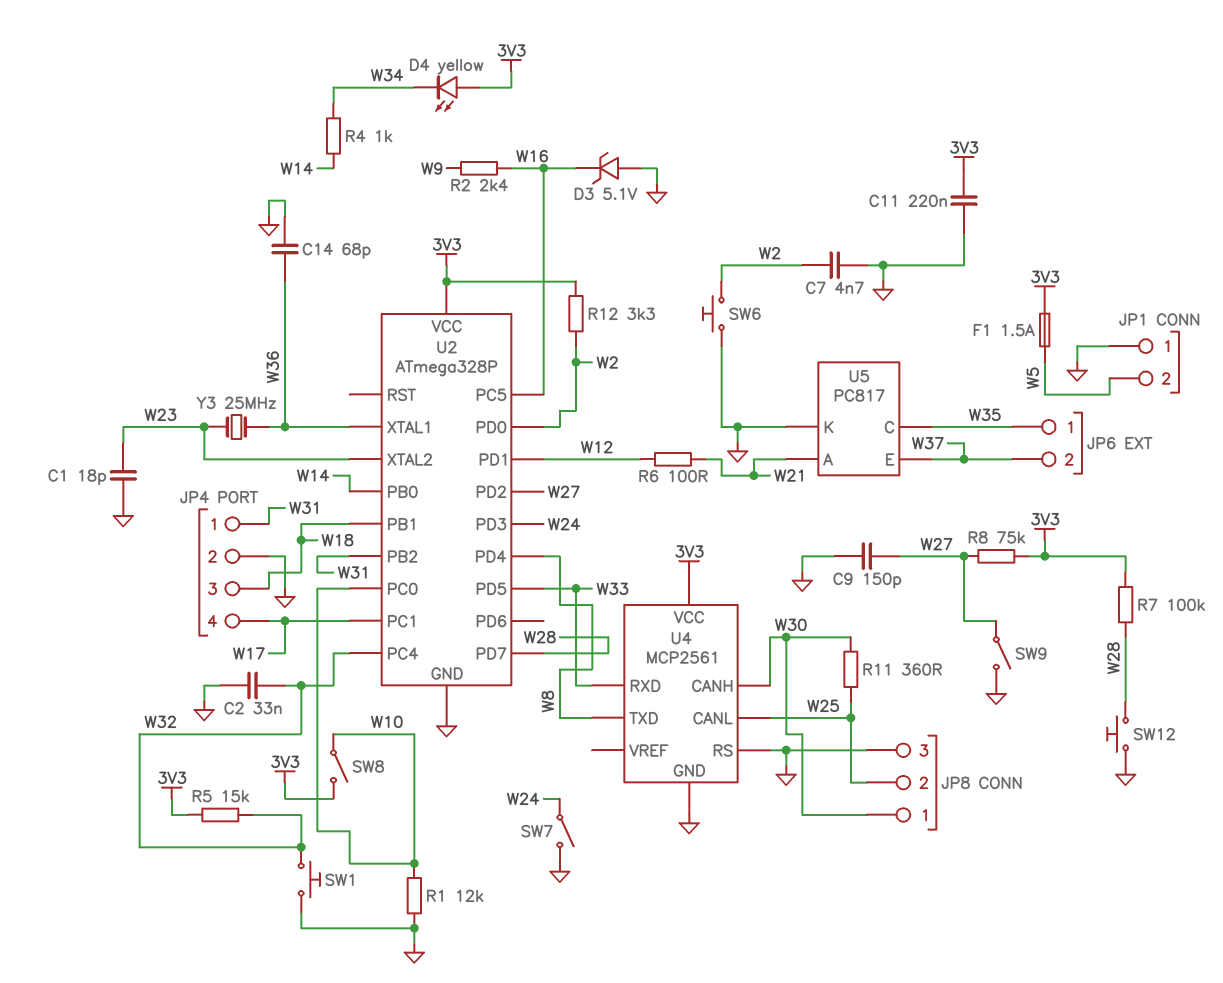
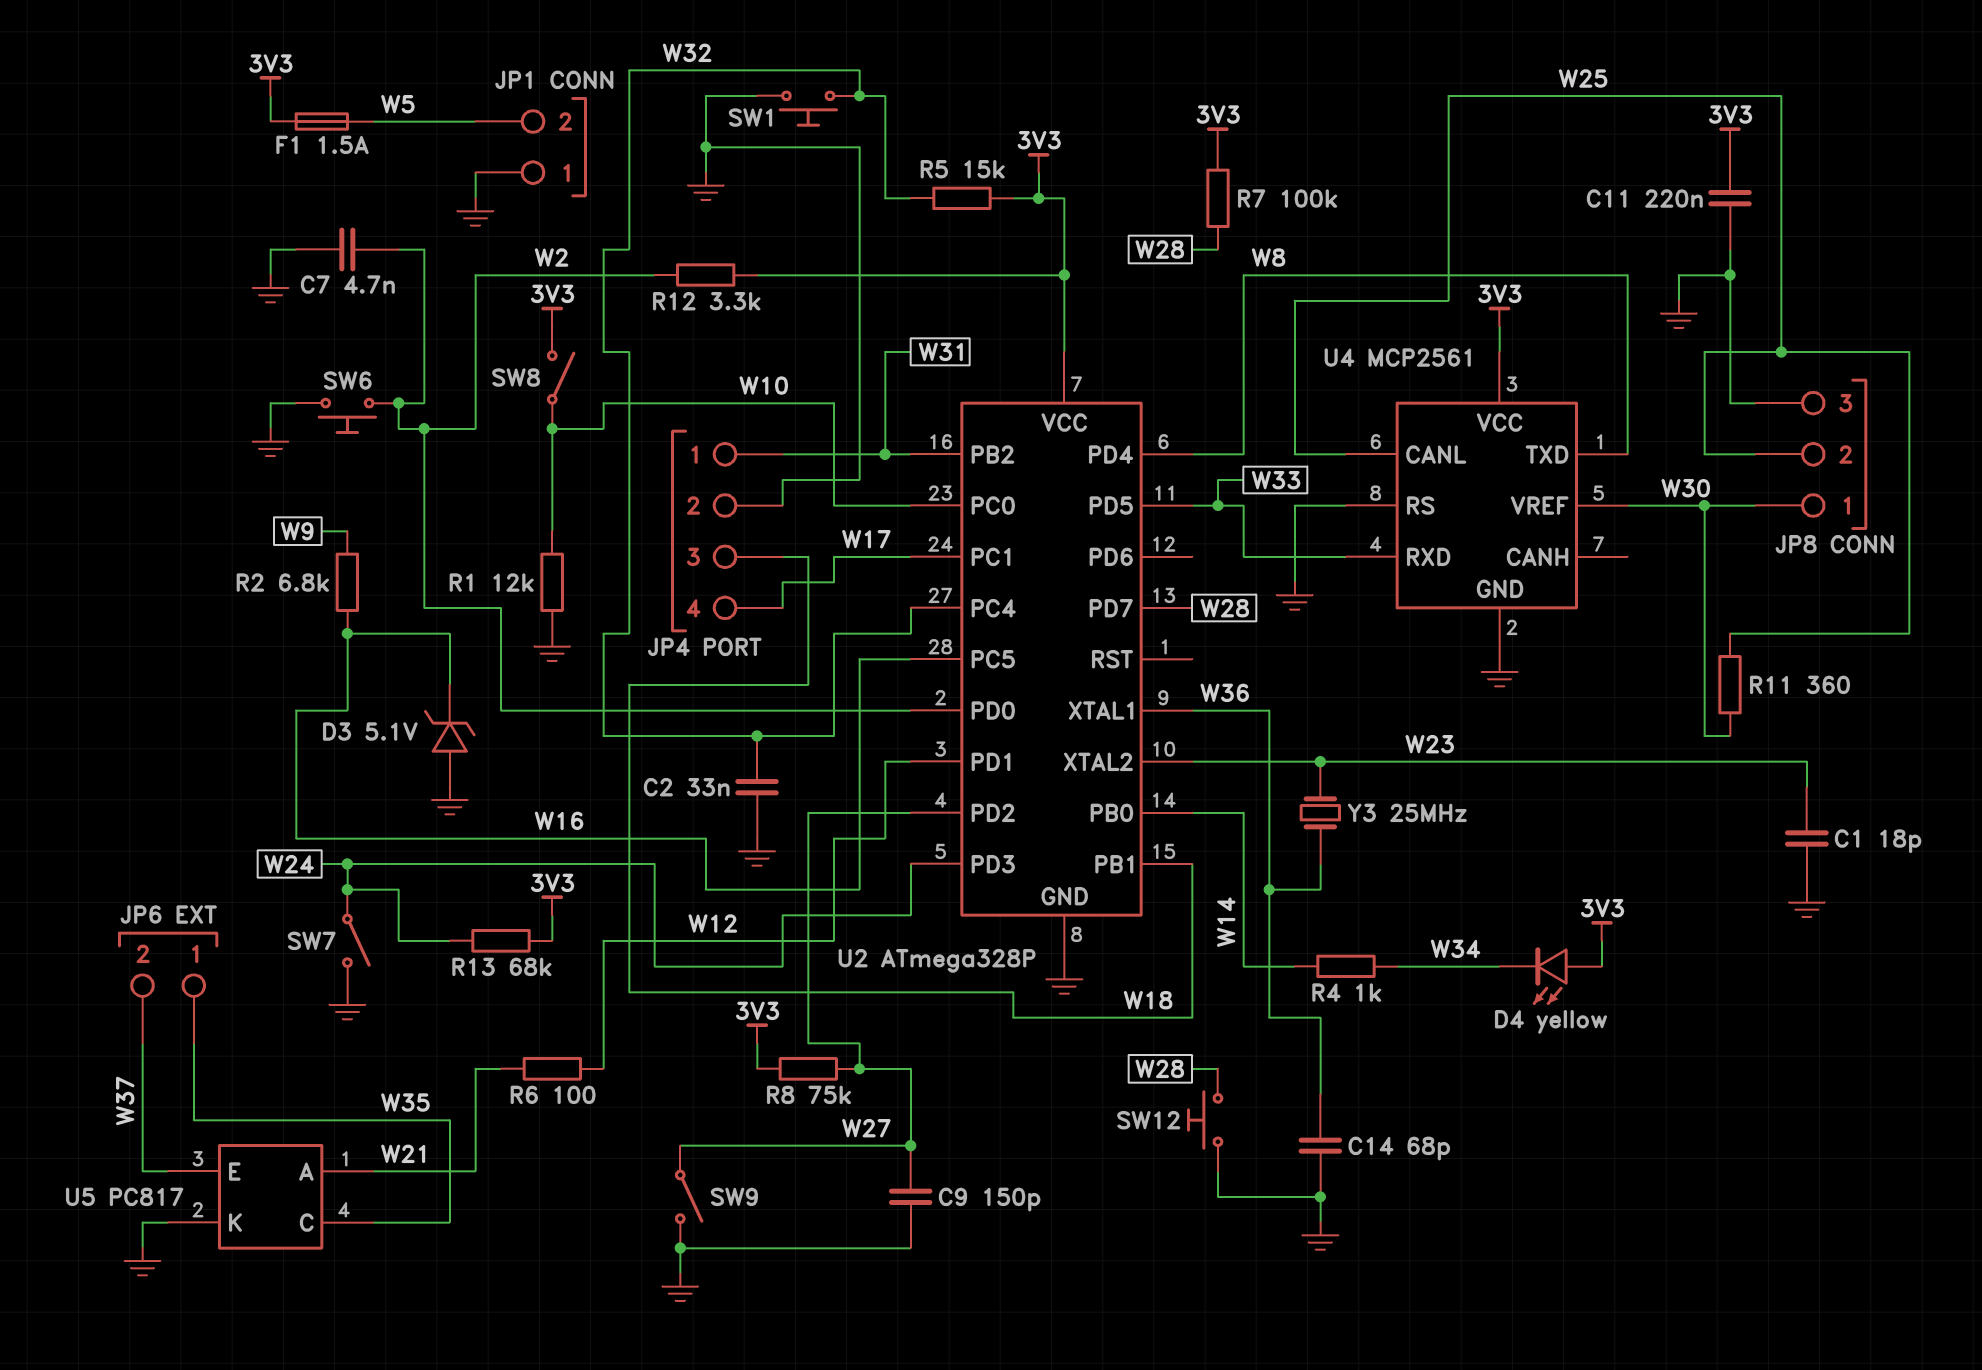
R2: 2.4k (W9, W16) -> 6.8k (W9, W16)
R13: none -> 68k (3V3, W24)
U4 pin CANH: W30 -> none
U4 pin VREF: none -> W30

